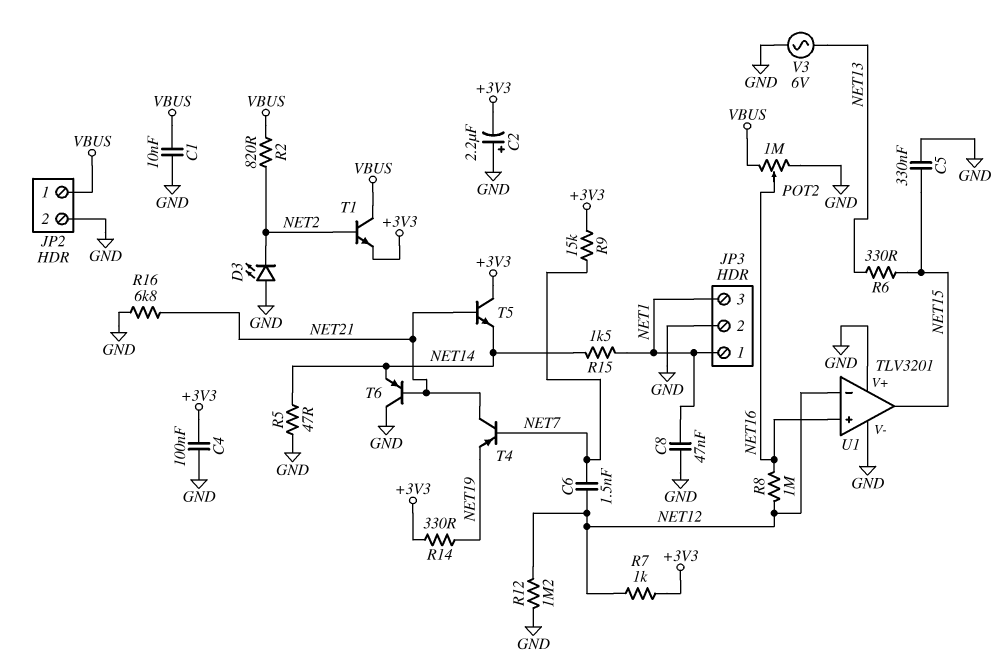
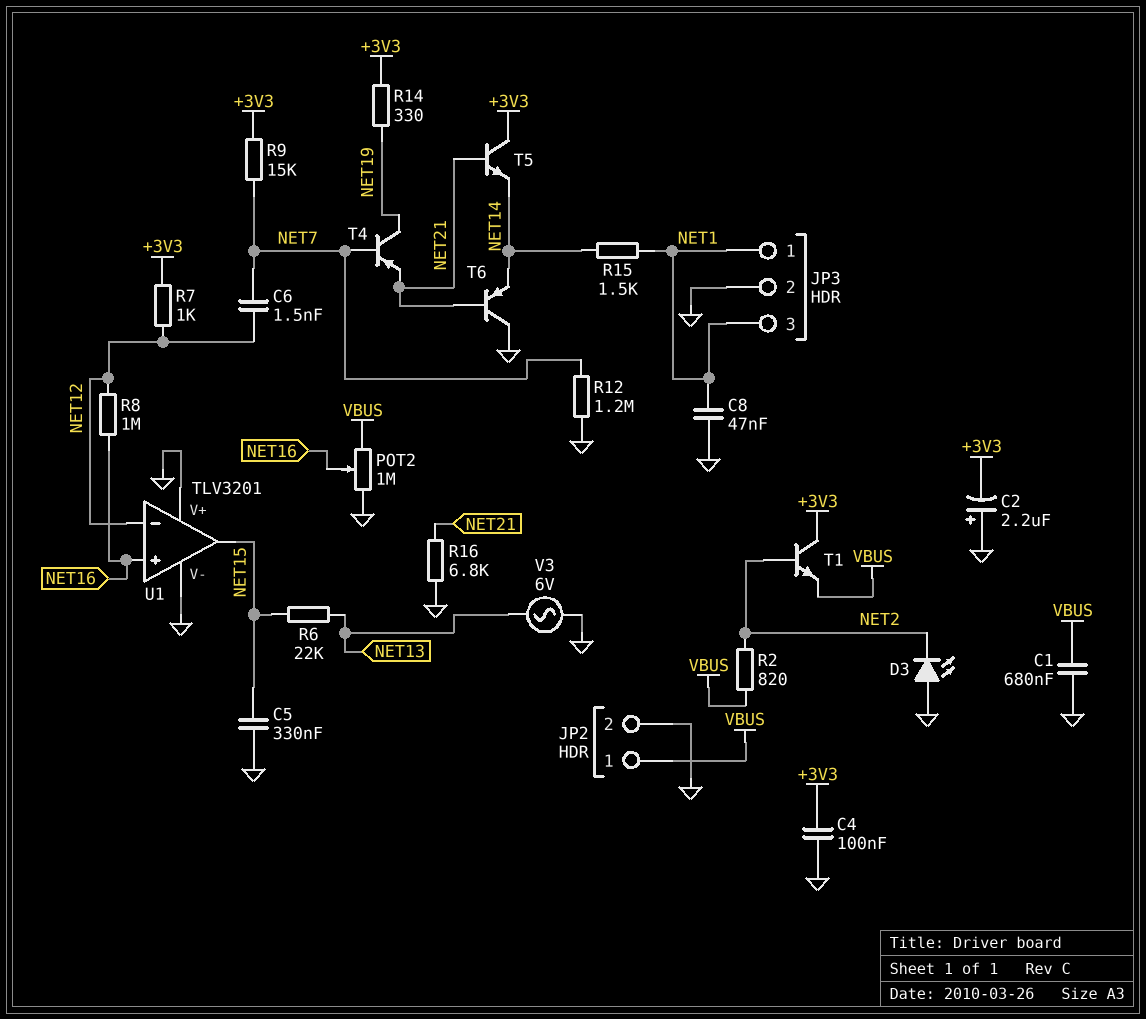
C1: 10nF (GND, VBUS) -> 680nF (GND, VBUS)
R5: 47 (GND, NET14) -> none
R6: 330 (NET13, NET15) -> 22k (NET13, NET15)
R12: 1.2M (GND, NET12) -> 1.2M (GND, NET7)
T1: NPN (B NET2, C VBUS, E +3V3) -> NPN (B NET2, C +3V3, E VBUS)
T4: PNP (B NET7, C NET21, E NET19) -> PNP (B NET7, C NET19, E NET21)

